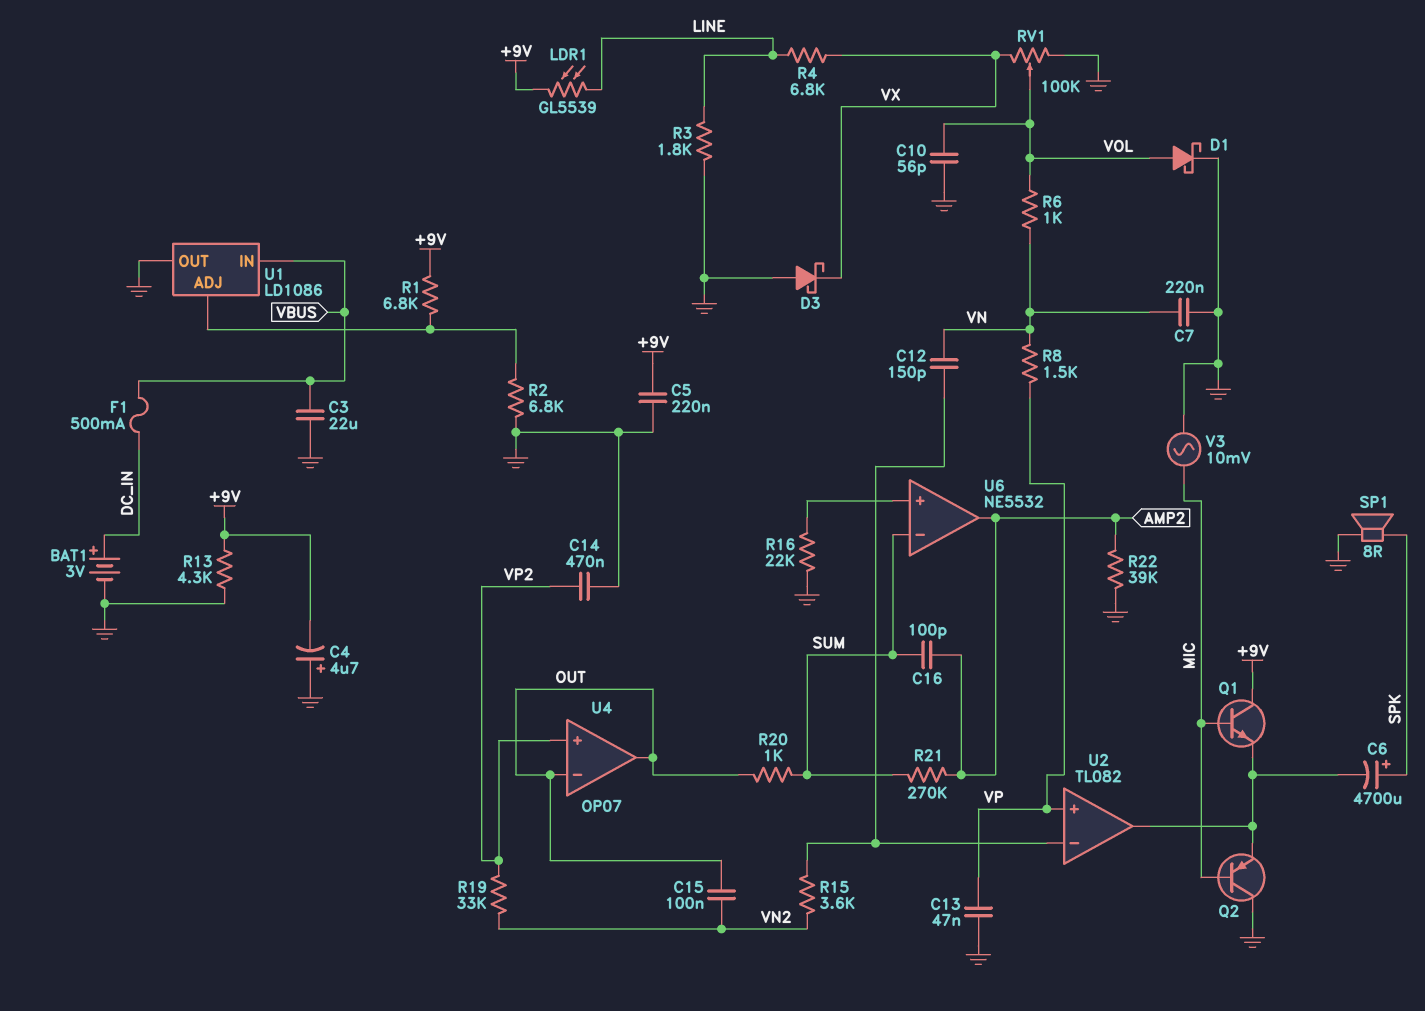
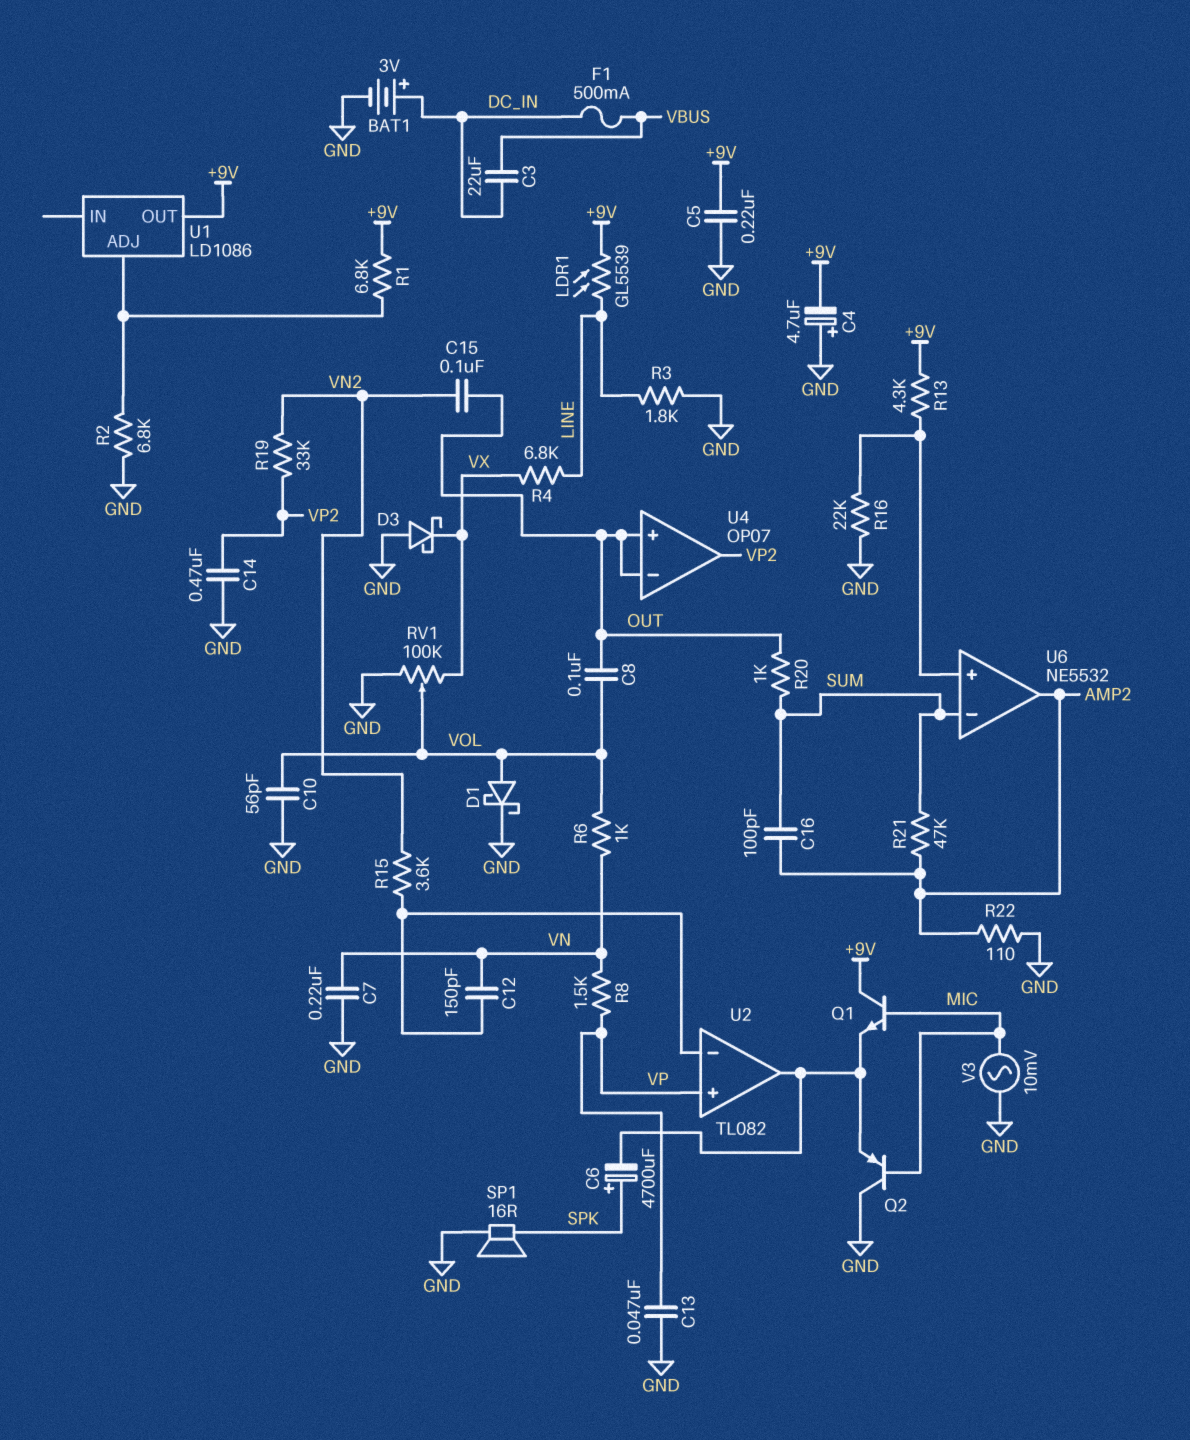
C3: 22uF (GND, VBUS) -> 22uF (DC_IN, VBUS)
C8: none -> 100nF (OUT, VOL)
R13: 4.3k (+9V, GND) -> 4.3k (+9V, U6/in+)
R21: 270k (AMP2, SUM) -> 47k (AMP2, SUM)
R22: 39k (AMP2, GND) -> 110 (AMP2, GND)
SP1: speaker 8R (GND, SPK) -> speaker 16R (GND, SPK)
U1 pin IN: VBUS -> none
U1 pin OUT: GND -> +9V
U4 pin in+: VP2 -> OUT
U4 pin out: OUT -> VP2

